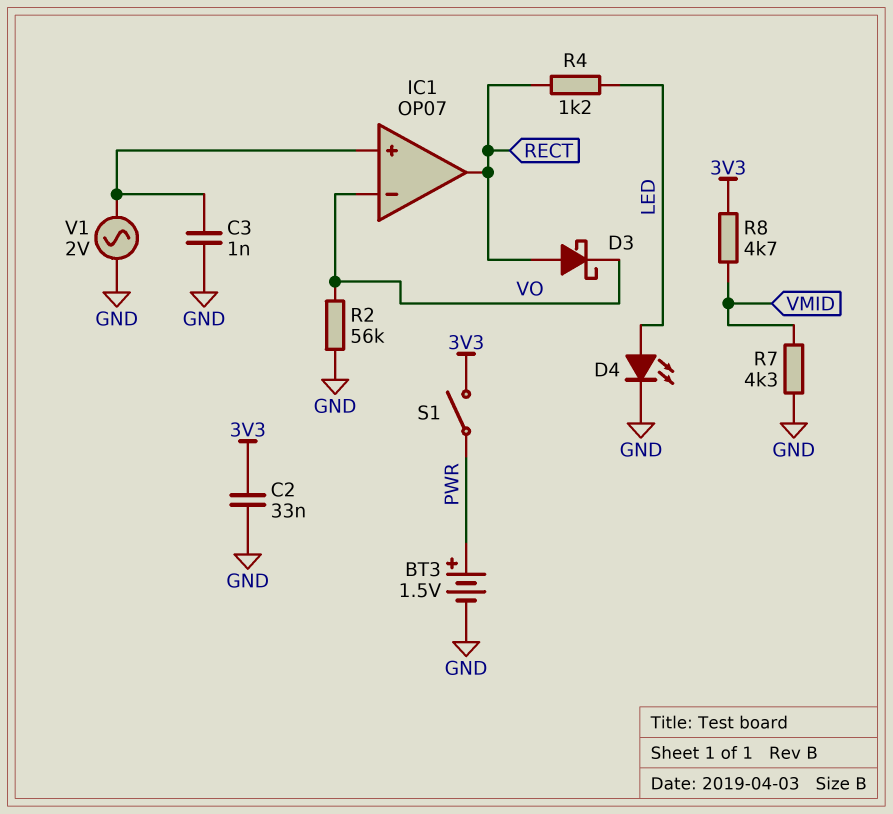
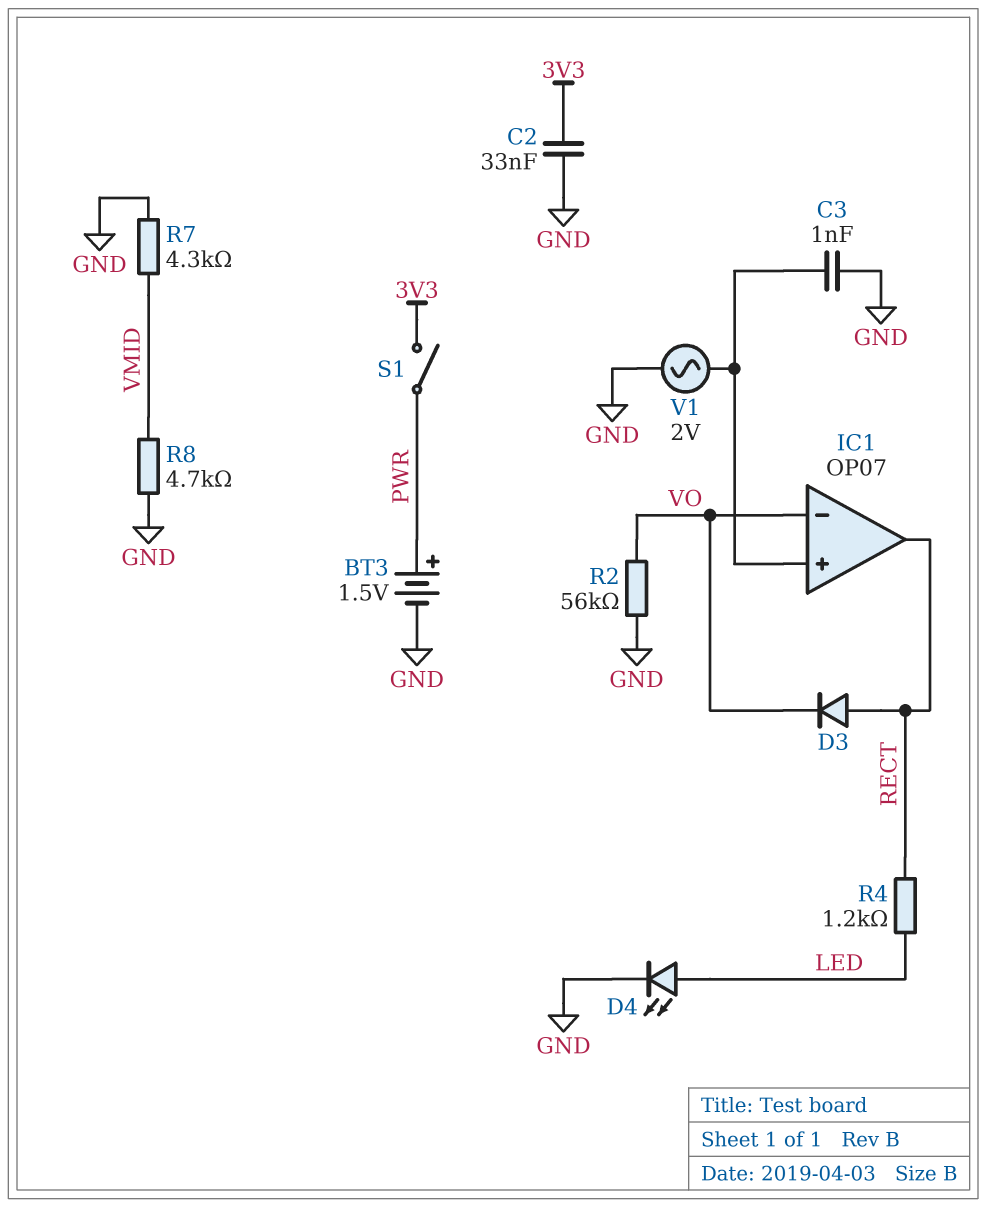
D3: schottky (A RECT, K VO) -> diode (A RECT, K VO)
R8: 4.7k (3V3, VMID) -> 4.7k (GND, VMID)

